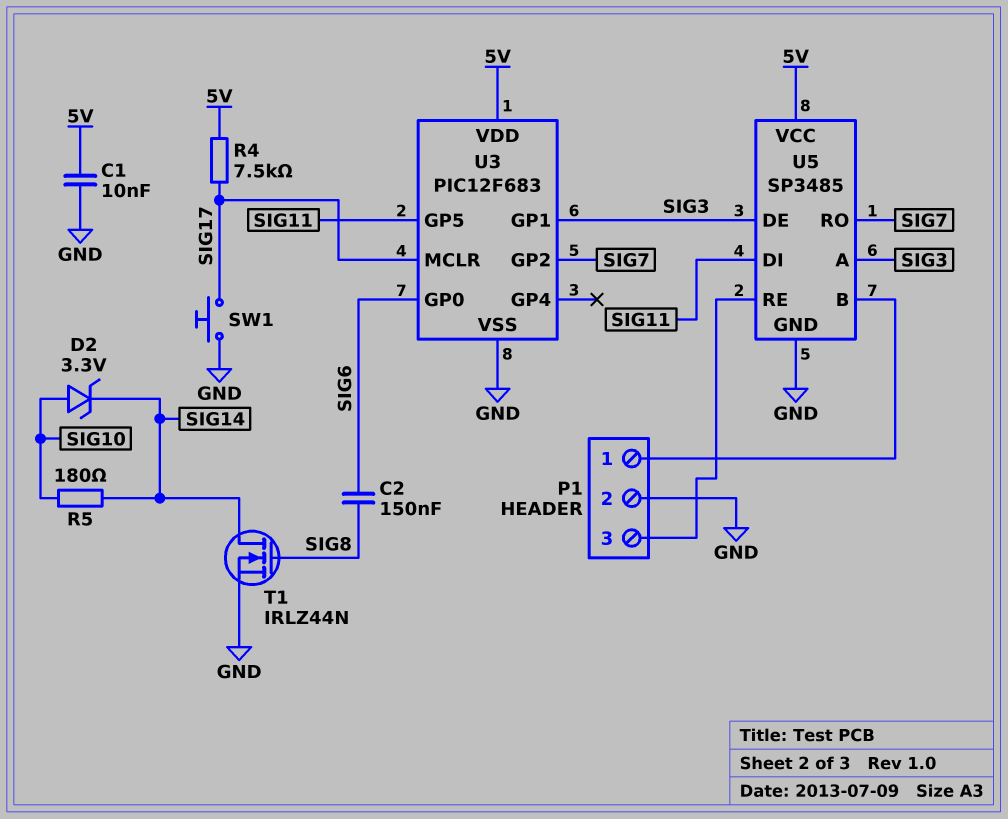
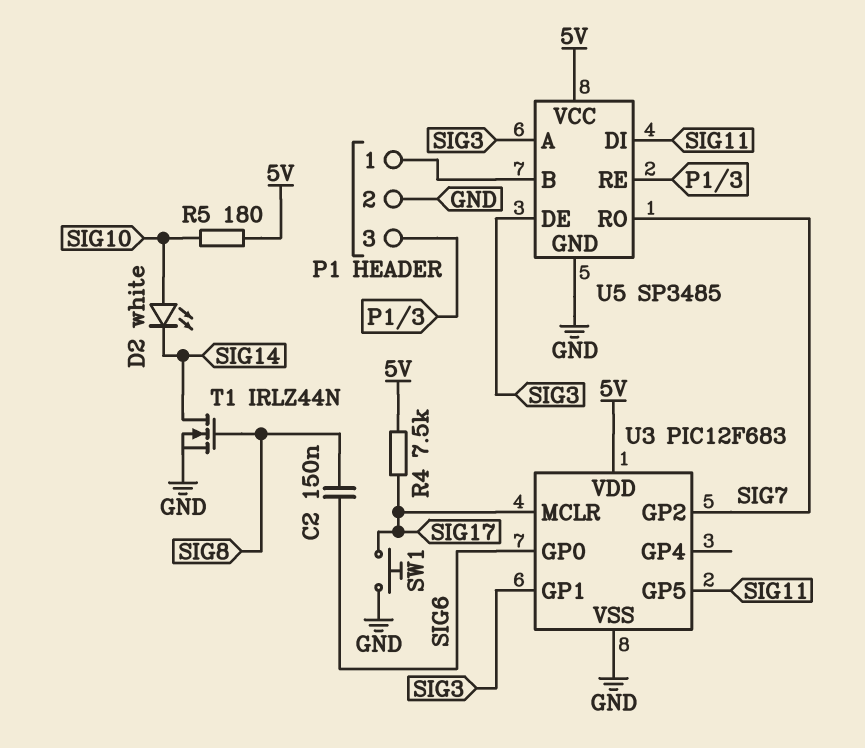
C1: 10nF (5V, GND) -> none
D2: zener 3.3V (A SIG10, K SIG14) -> LED white (A SIG10, K SIG14)
R5: 180 (SIG10, SIG14) -> 180 (5V, SIG10)

